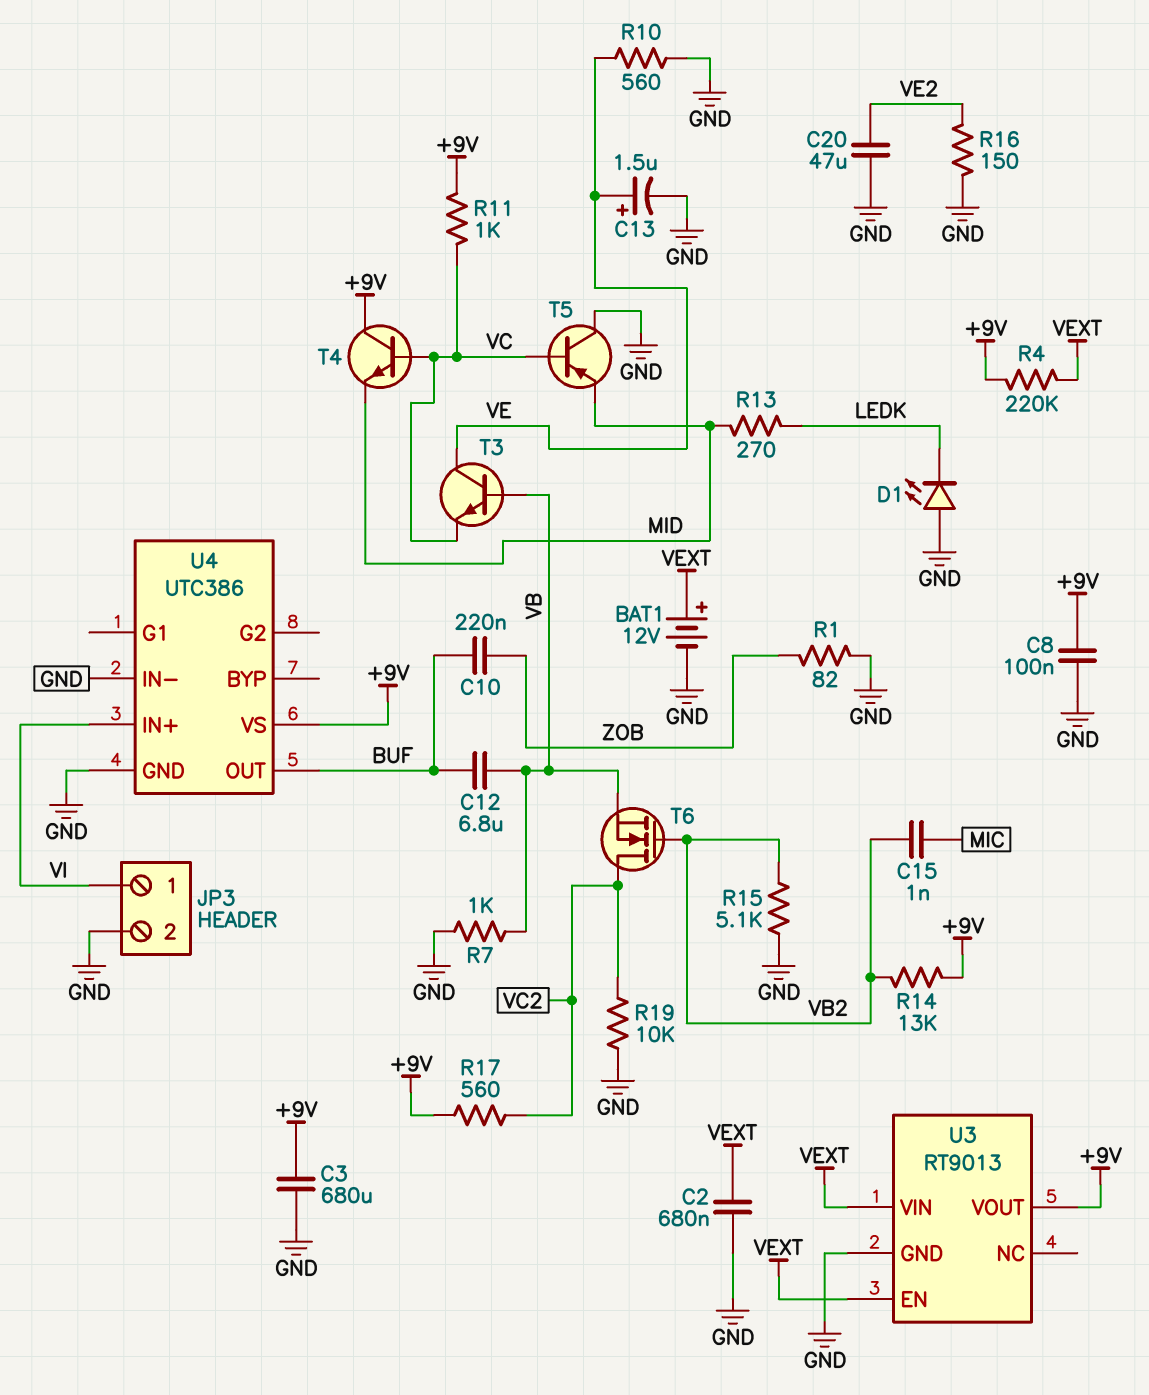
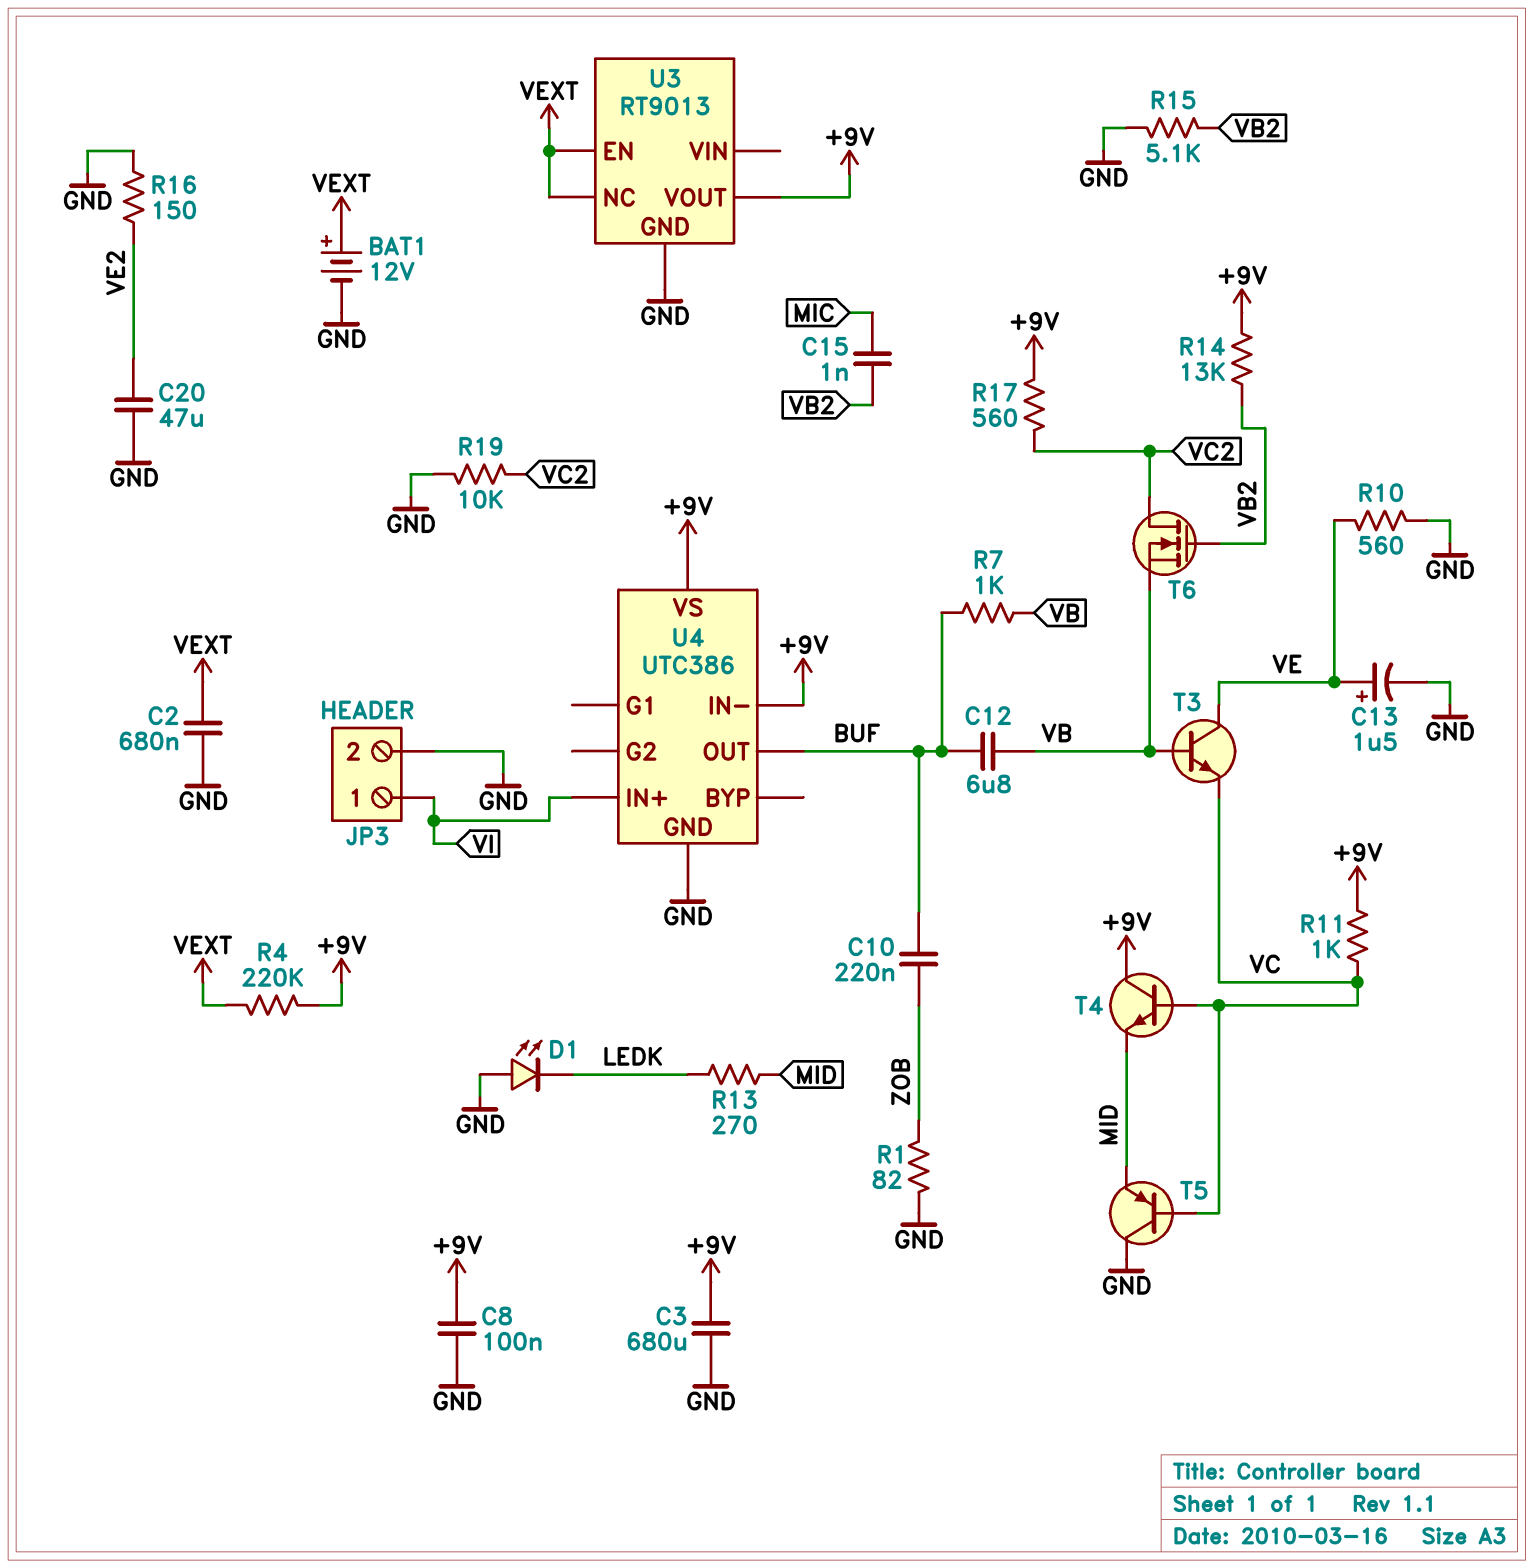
R7: 1k (GND, VB) -> 1k (BUF, VB)
U3 pin NC: none -> VEXT
U3 pin VIN: VEXT -> none
U4 pin IN-: GND -> +9V

